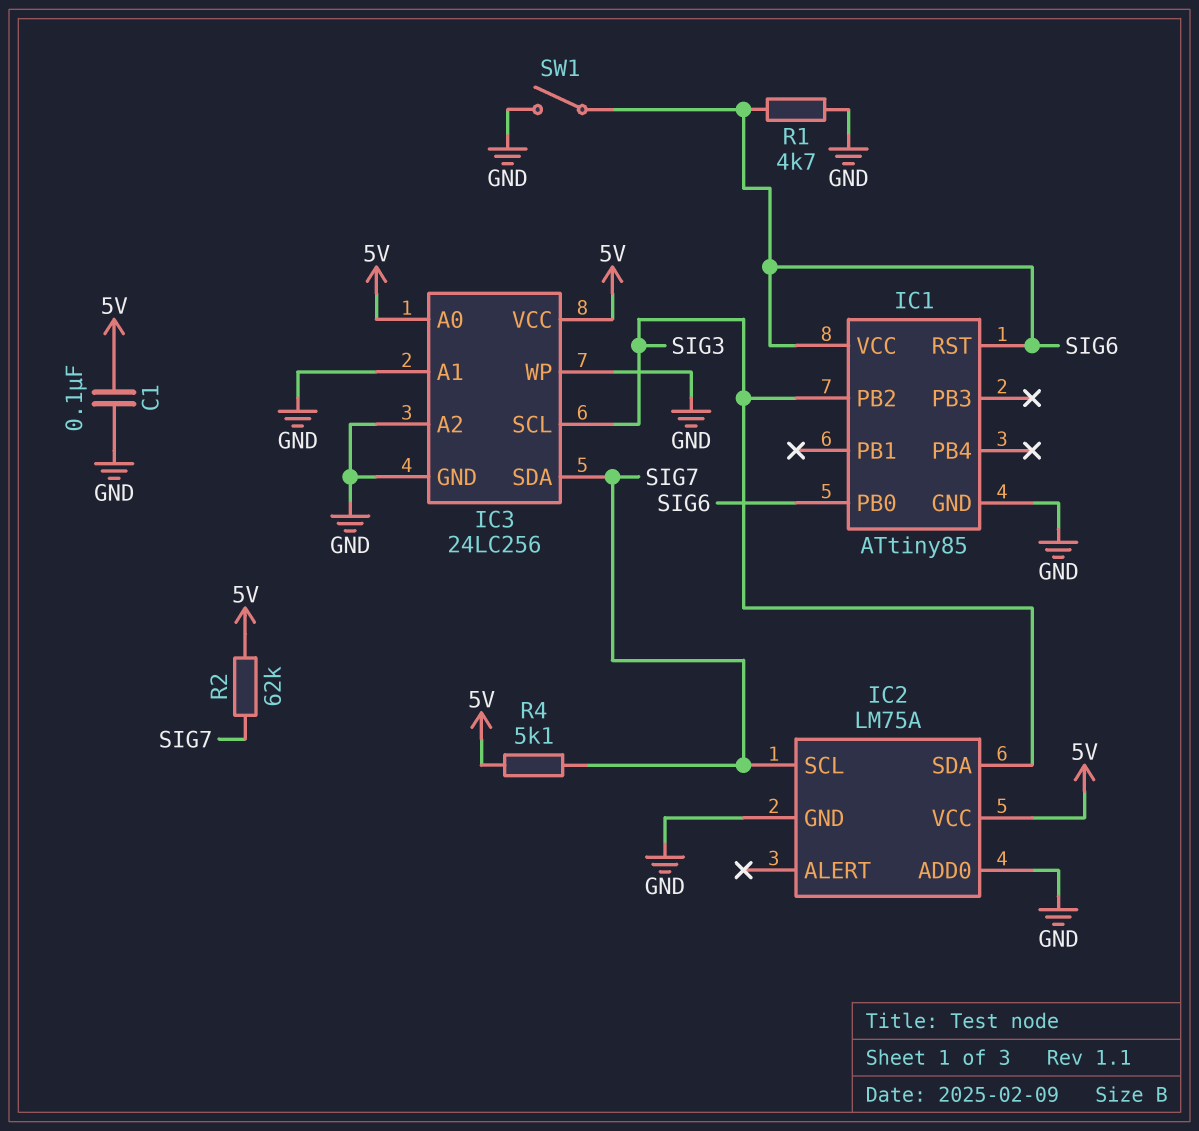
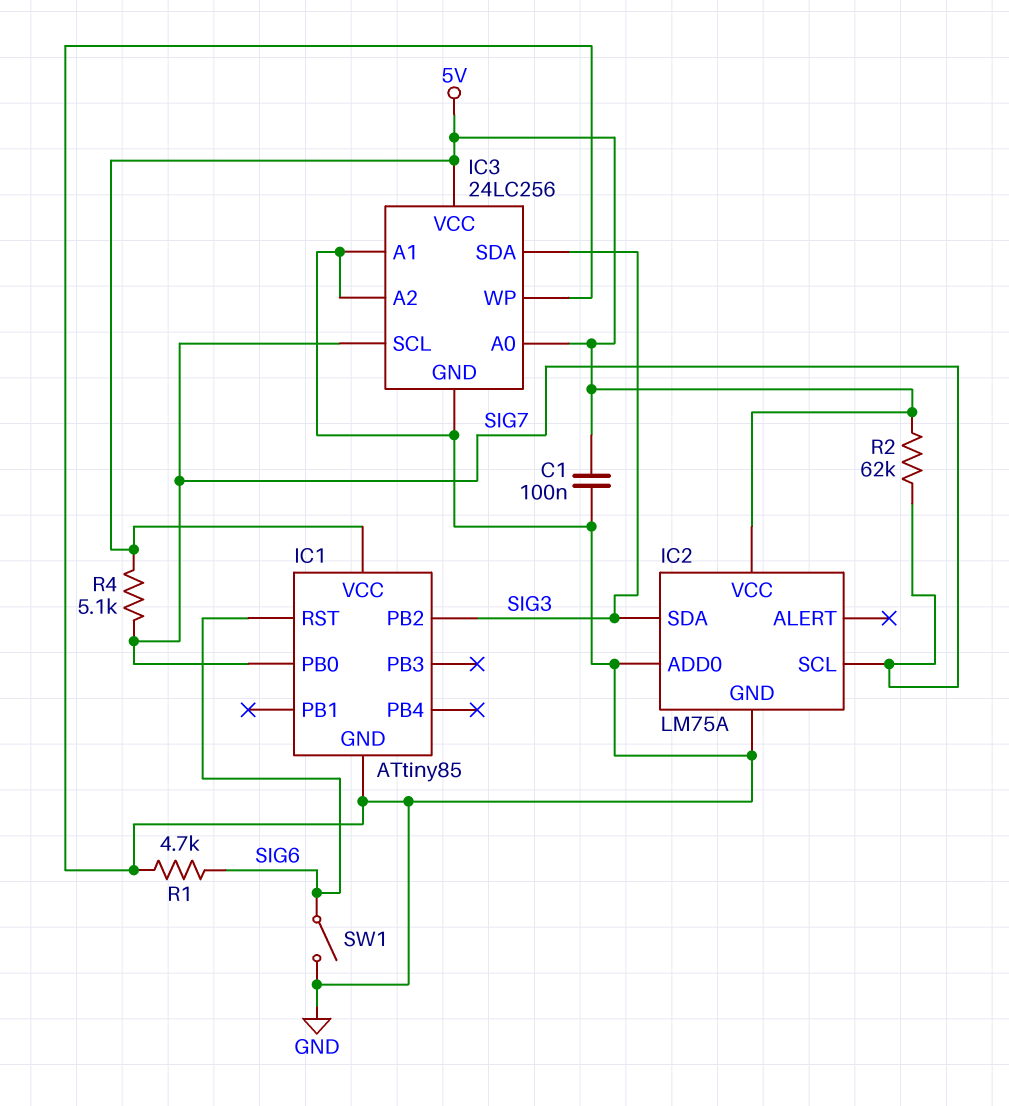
IC1 pin PB0: SIG6 -> SIG7
IC1 pin VCC: SIG6 -> 5V
IC3 pin SCL: SIG3 -> SIG7
IC3 pin SDA: SIG7 -> SIG3

